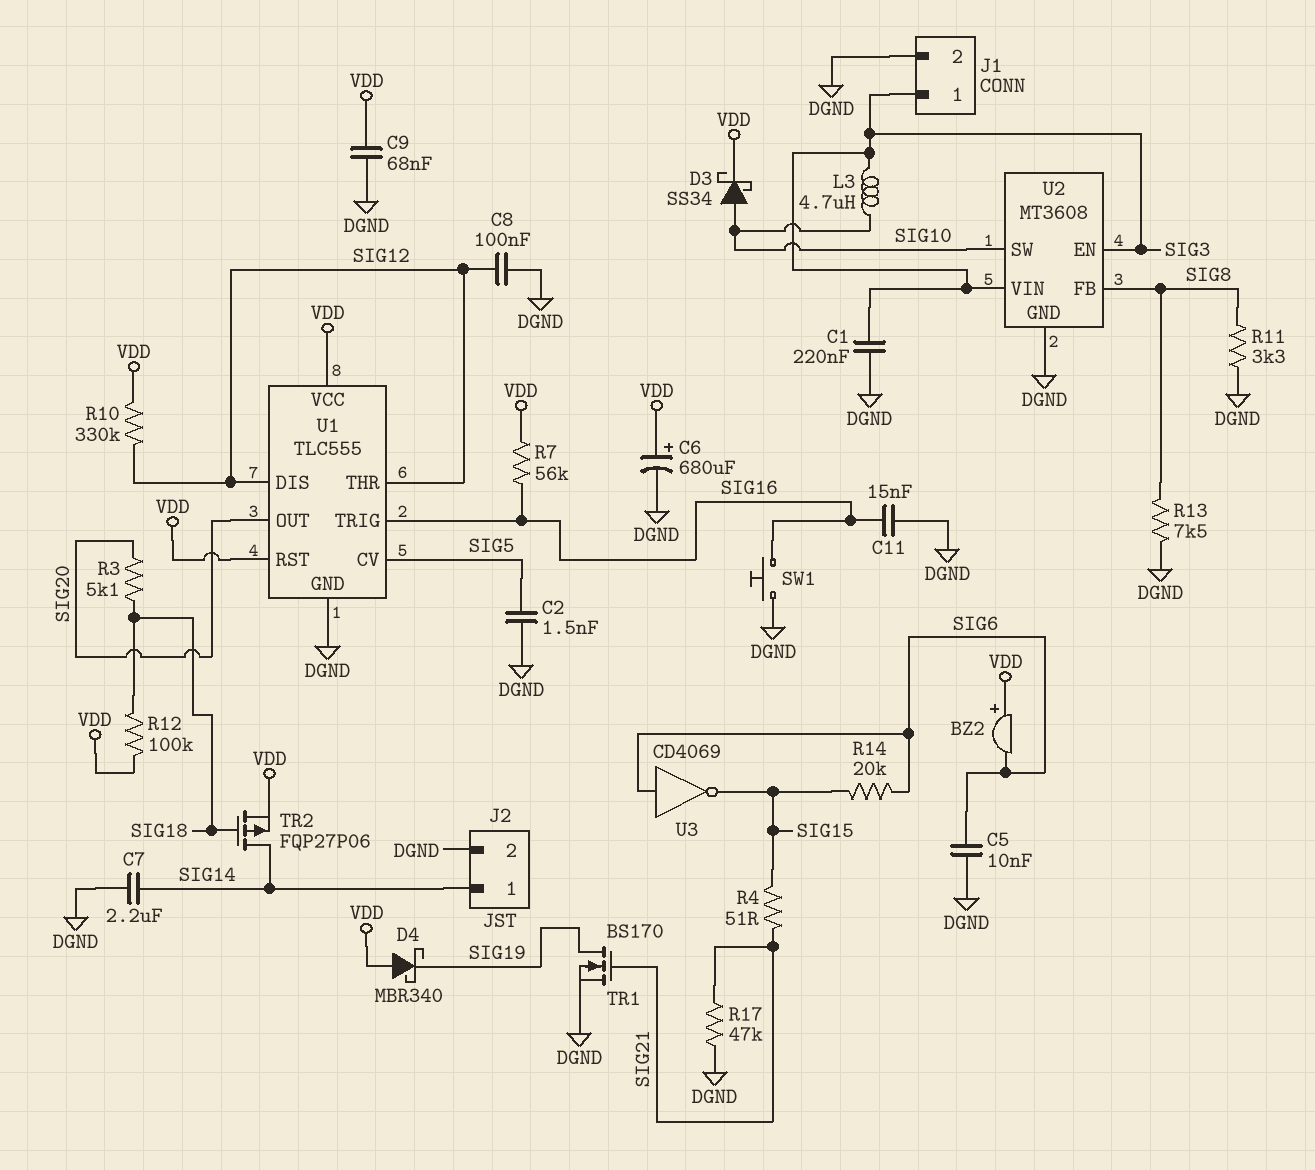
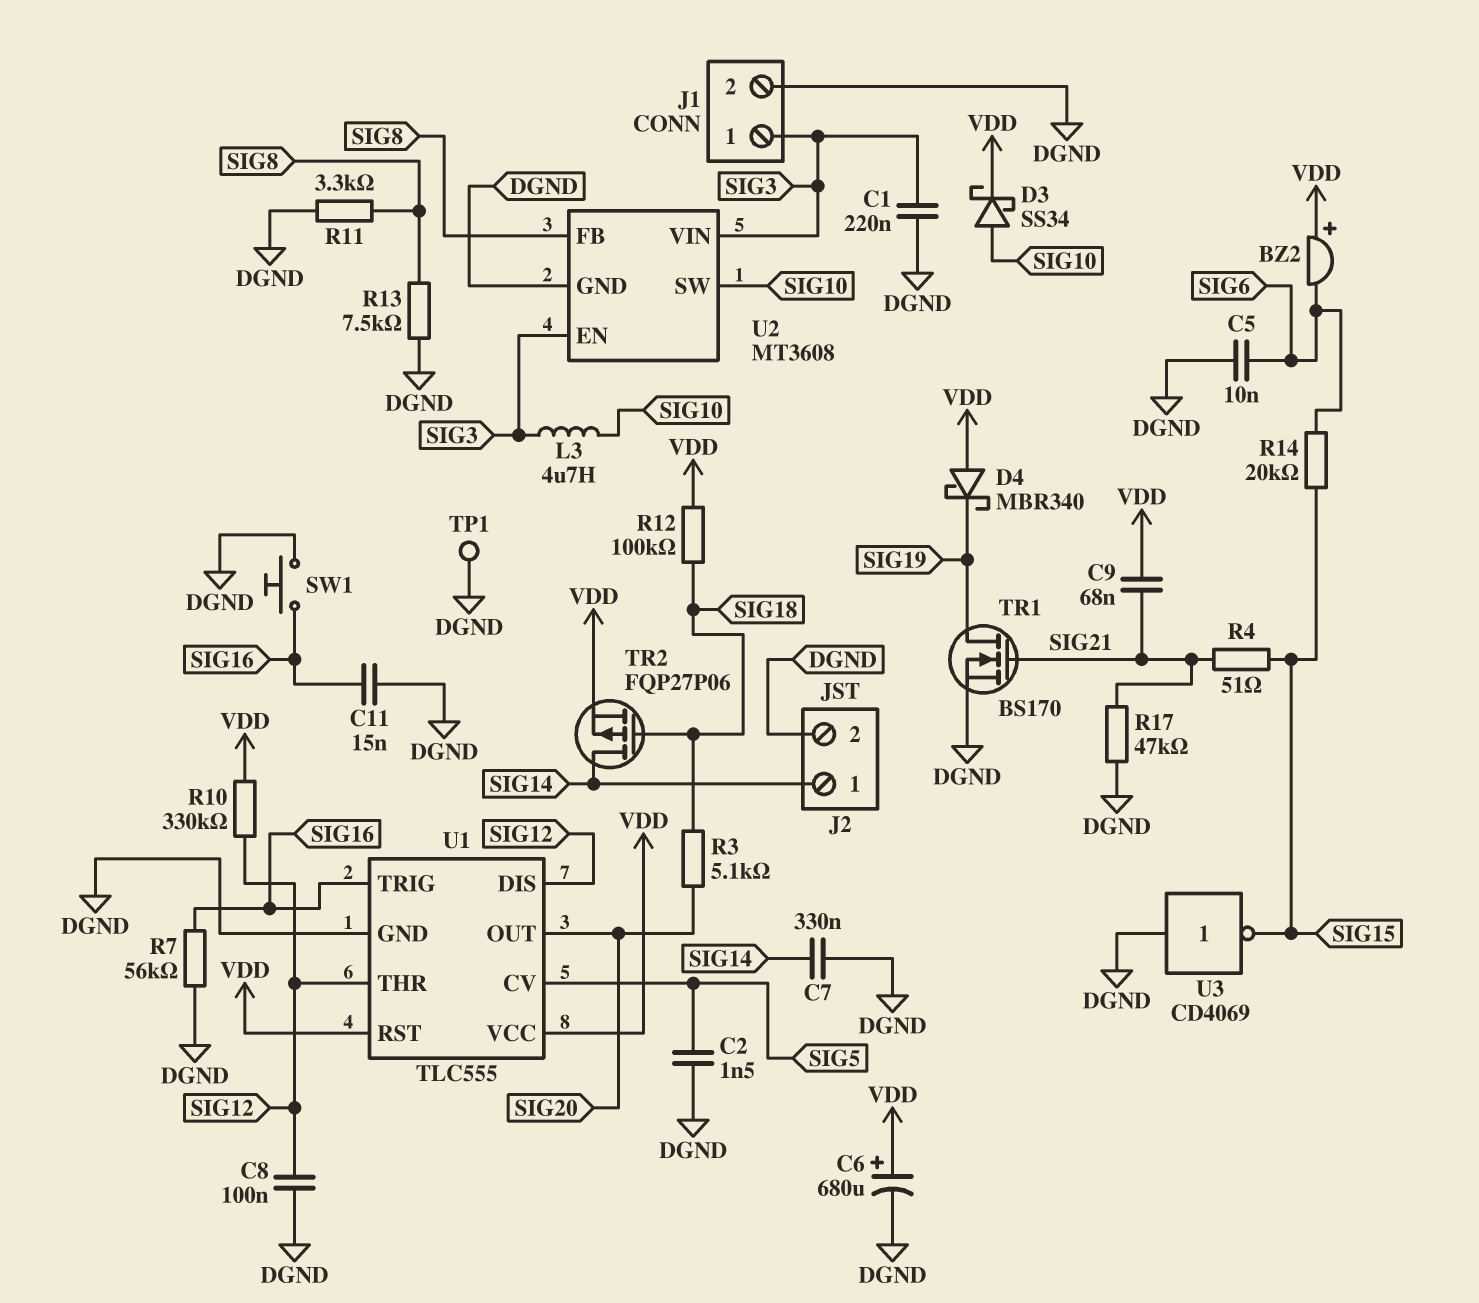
C7: 2.2uF (DGND, SIG14) -> 330nF (DGND, SIG14)
C9: 68nF (DGND, VDD) -> 68nF (SIG21, VDD)
R7: 56k (SIG16, VDD) -> 56k (DGND, SIG16)
TP1: none -> test point (DGND)
U3: NOT CD4069 (in SIG6, out SIG15) -> NOT CD4069 (in DGND, out SIG15)

